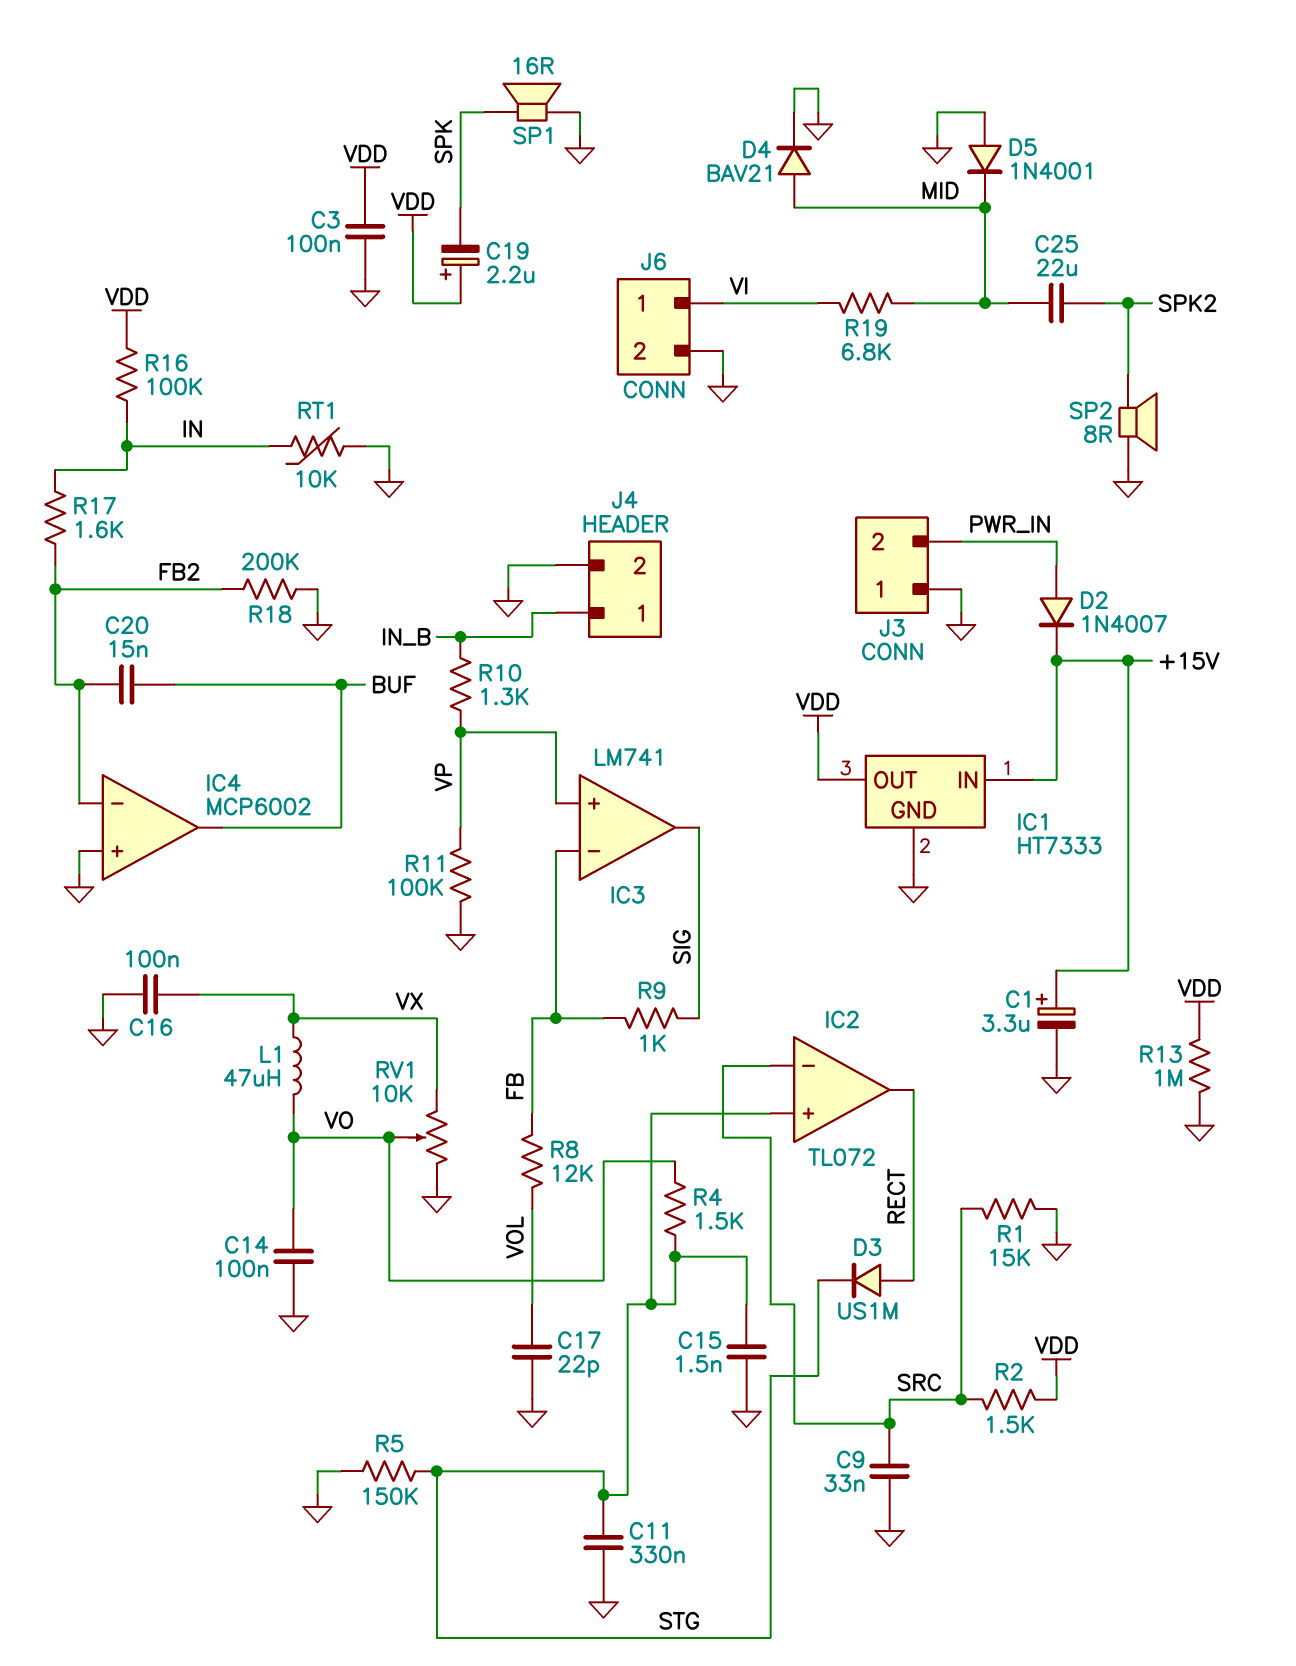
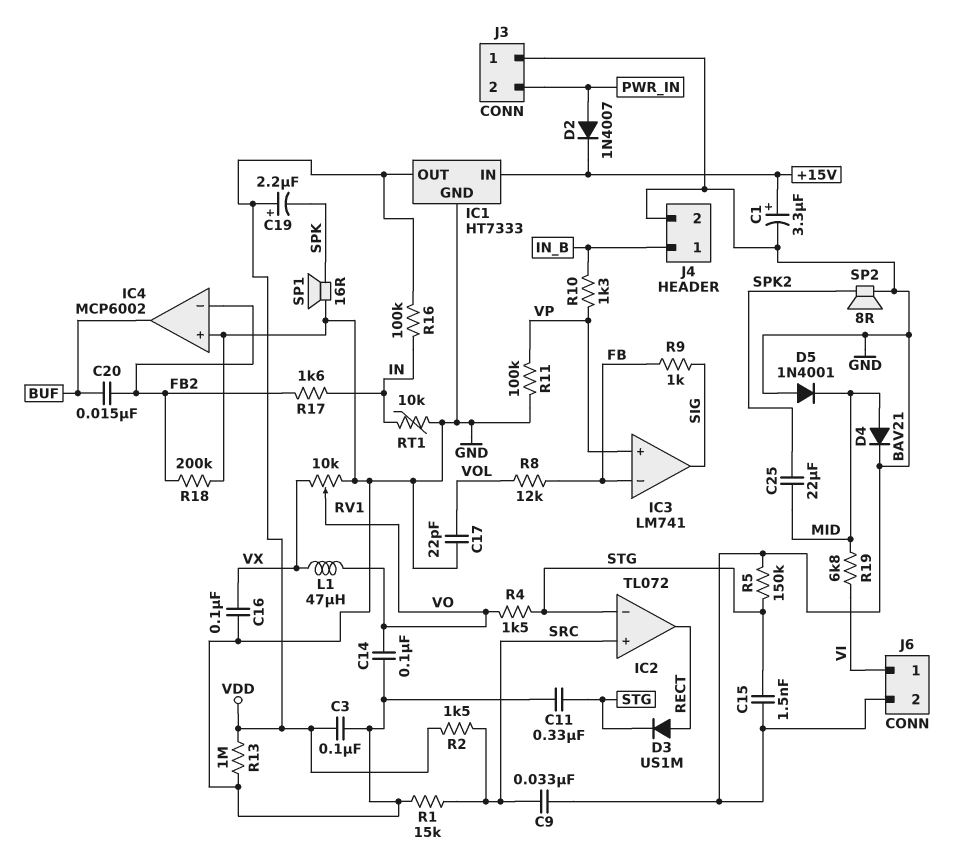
IC2 pin in+: STG -> SRC
IC2 pin in-: SRC -> STG

